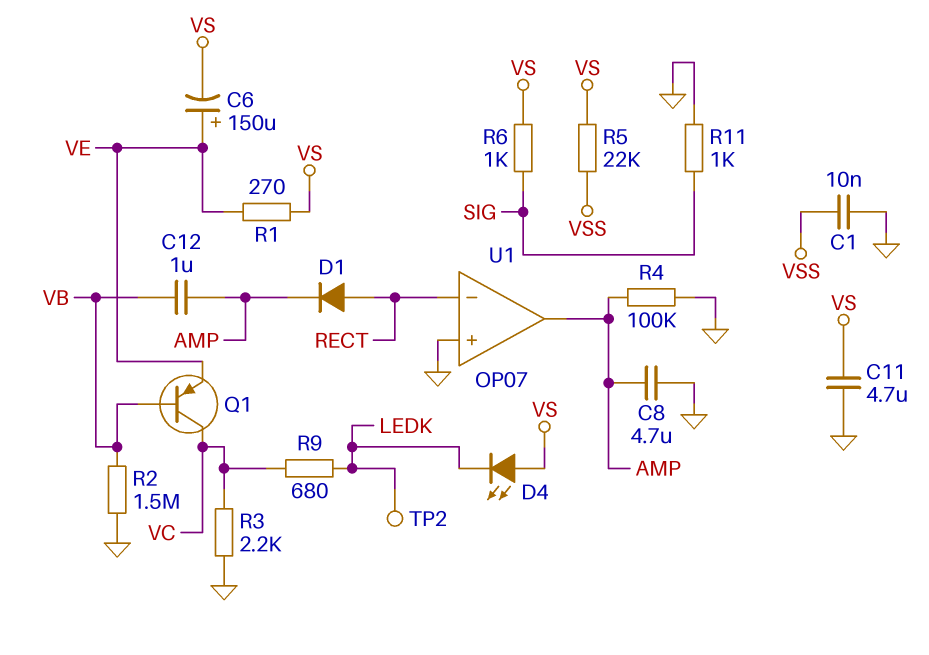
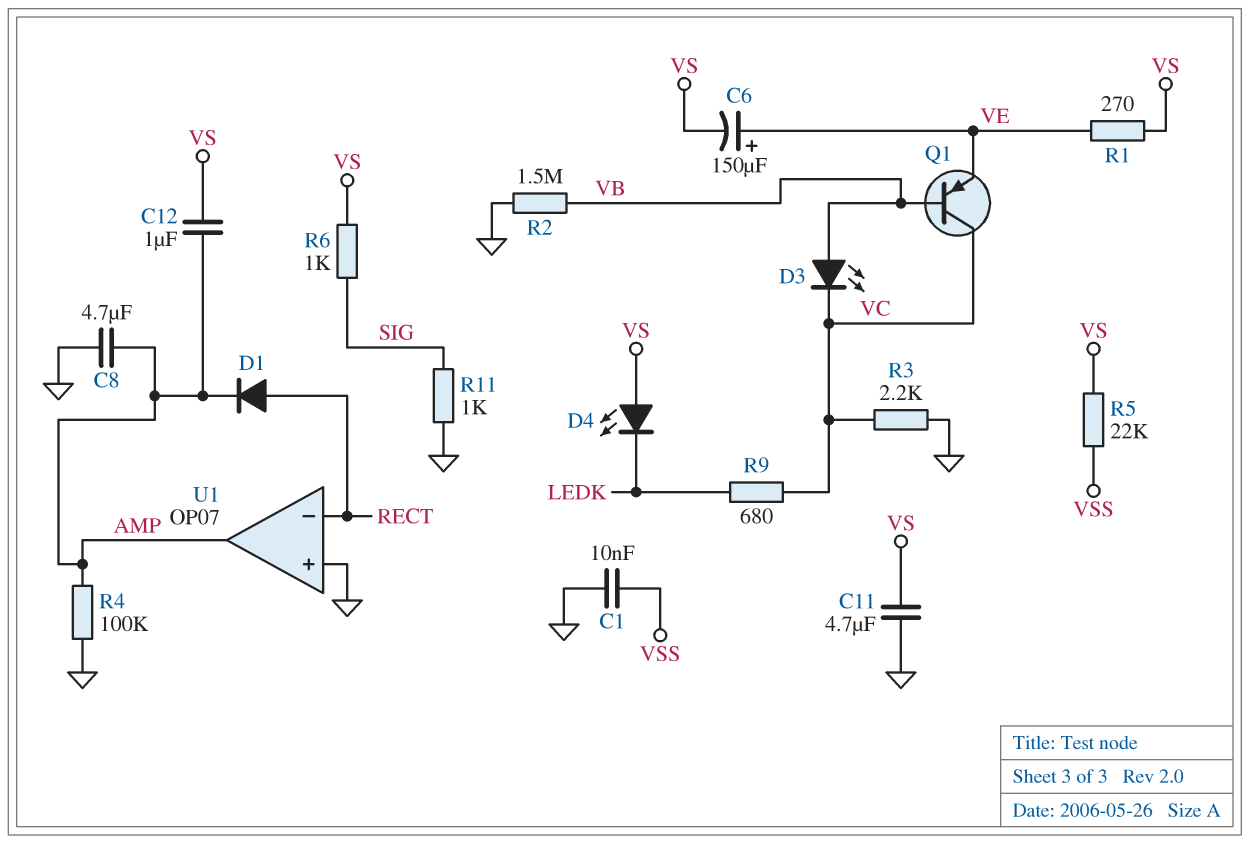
C12: 1uF (AMP, VB) -> 1uF (AMP, VS)
D3: none -> LED (A VB, K VC)
TP2: test point (LEDK) -> none

